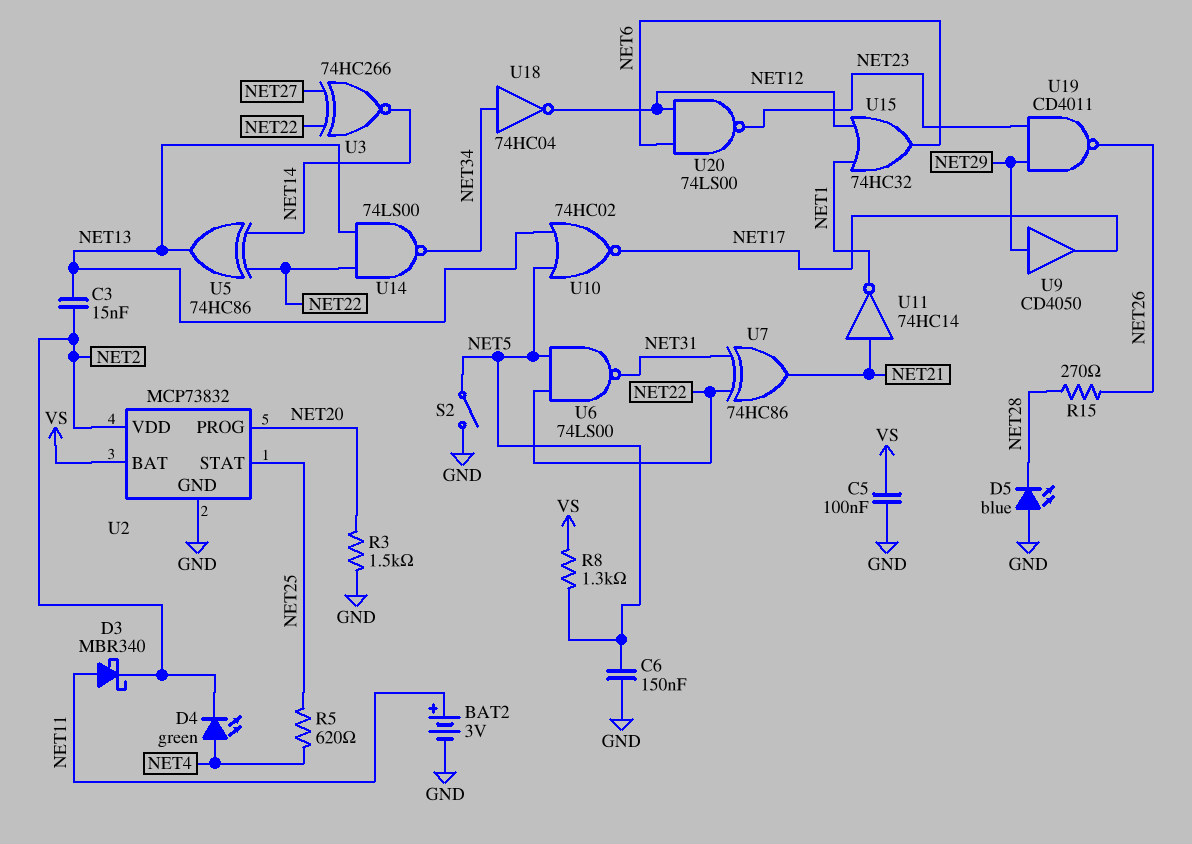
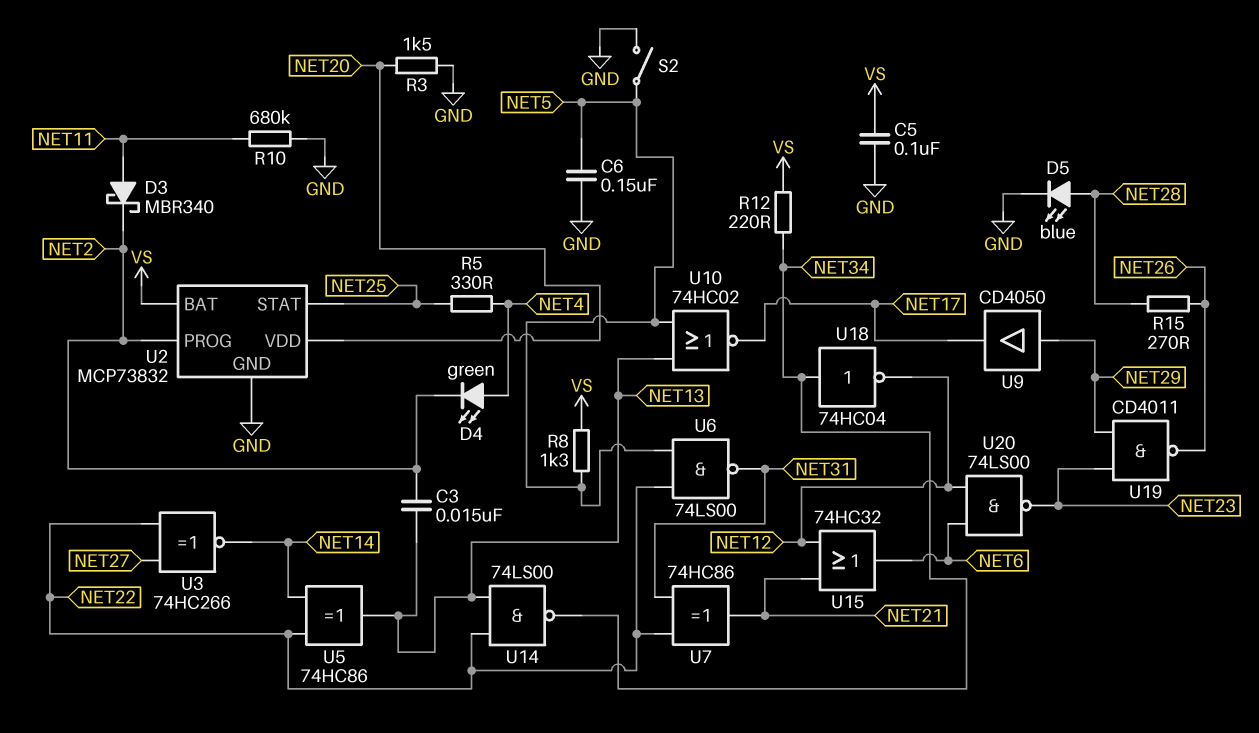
BAT2: 3V (plus NET11, minus GND) -> none
D5: LED blue (A GND, K NET28) -> LED blue (A NET28, K GND)
R5: 620 (NET4, NET25) -> 330 (NET4, NET25)
R10: none -> 680k (GND, NET11)
R12: none -> 220 (NET34, VS)
U2 pin PROG: NET20 -> NET2
U2 pin VDD: NET2 -> NET20
U11: NOT 74HC14 (in NET21, out NET1) -> none
U15: OR 74HC32 (in NET1, in NET12, out NET6) -> OR 74HC32 (in NET12, in NET21, out NET6)

